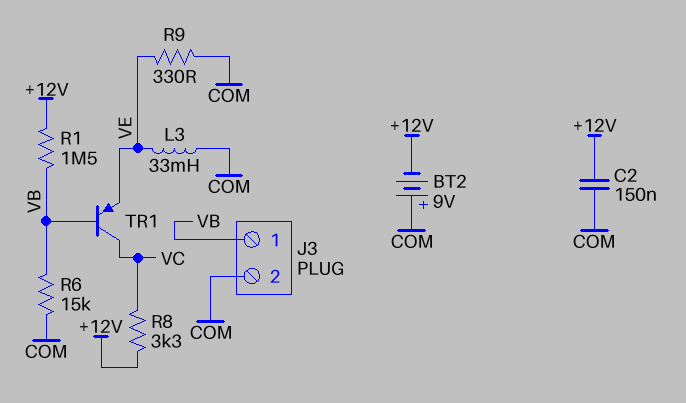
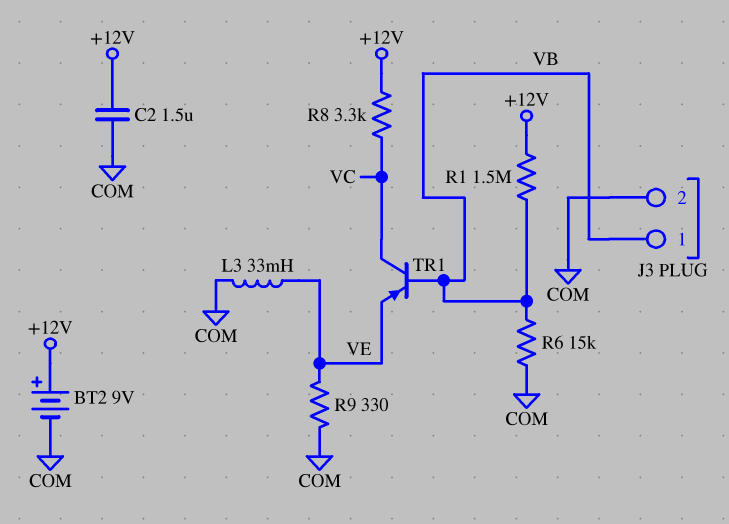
BT2: 9V (plus COM, minus +12V) -> 9V (plus +12V, minus COM)
C2: 150nF (+12V, COM) -> 1.5uF (+12V, COM)

